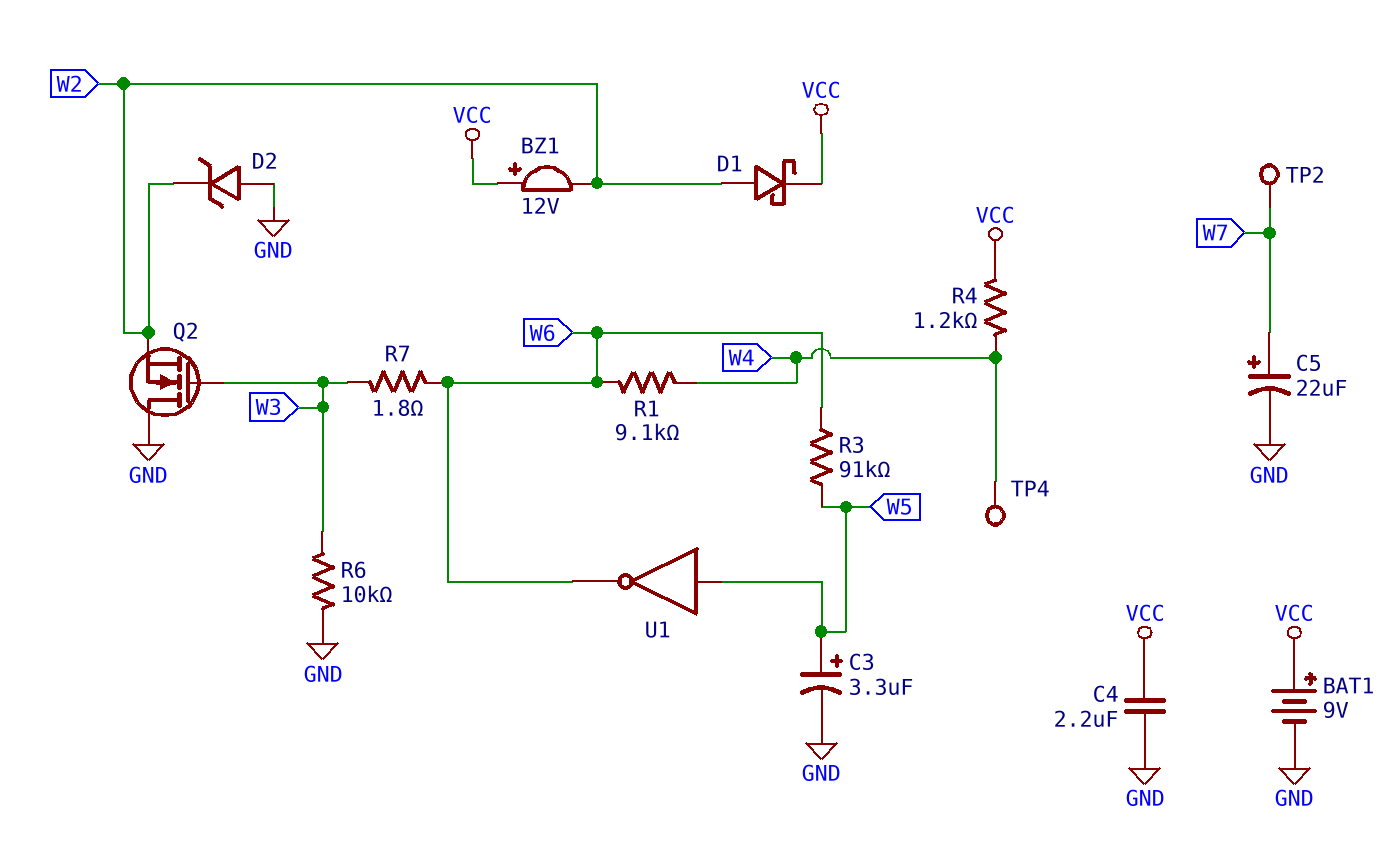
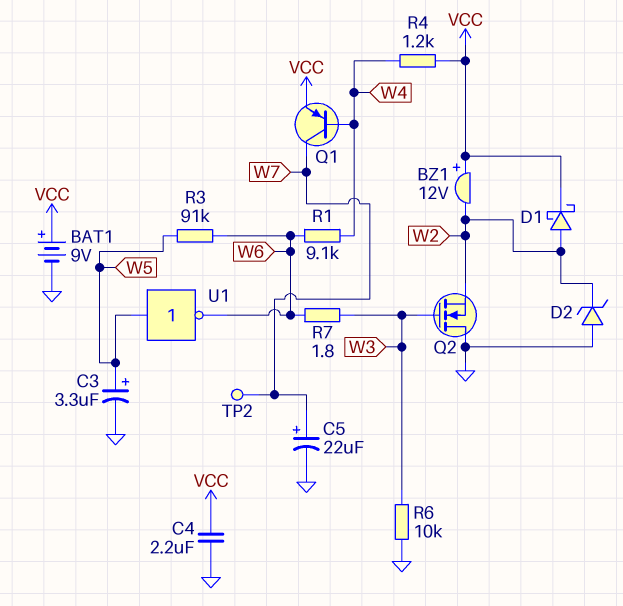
Q1: none -> PNP (B W4, C W7, E VCC)
TP4: test point (W4) -> none

